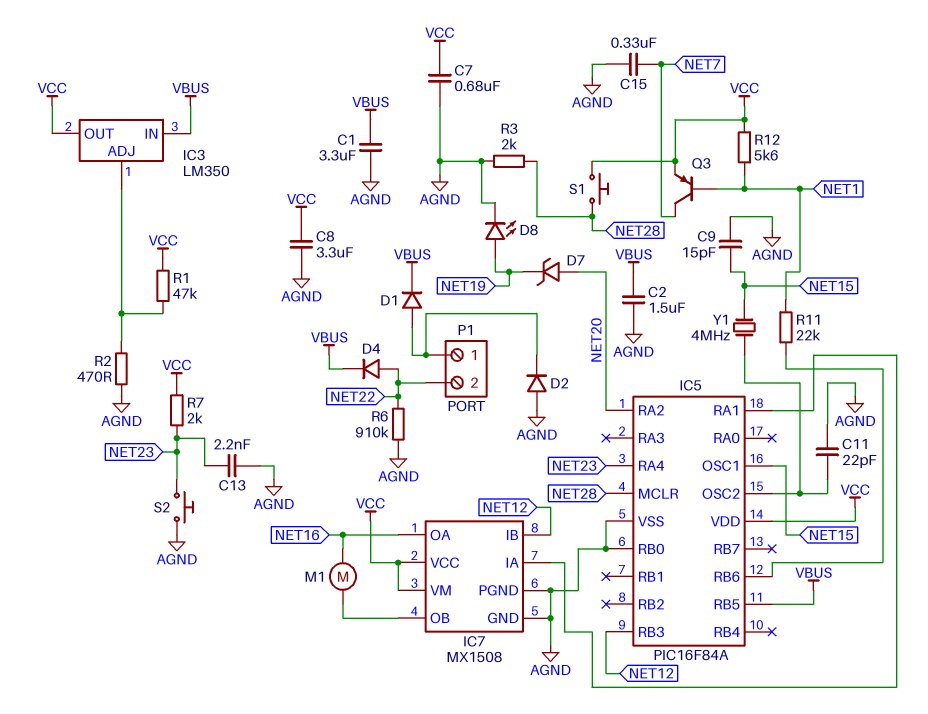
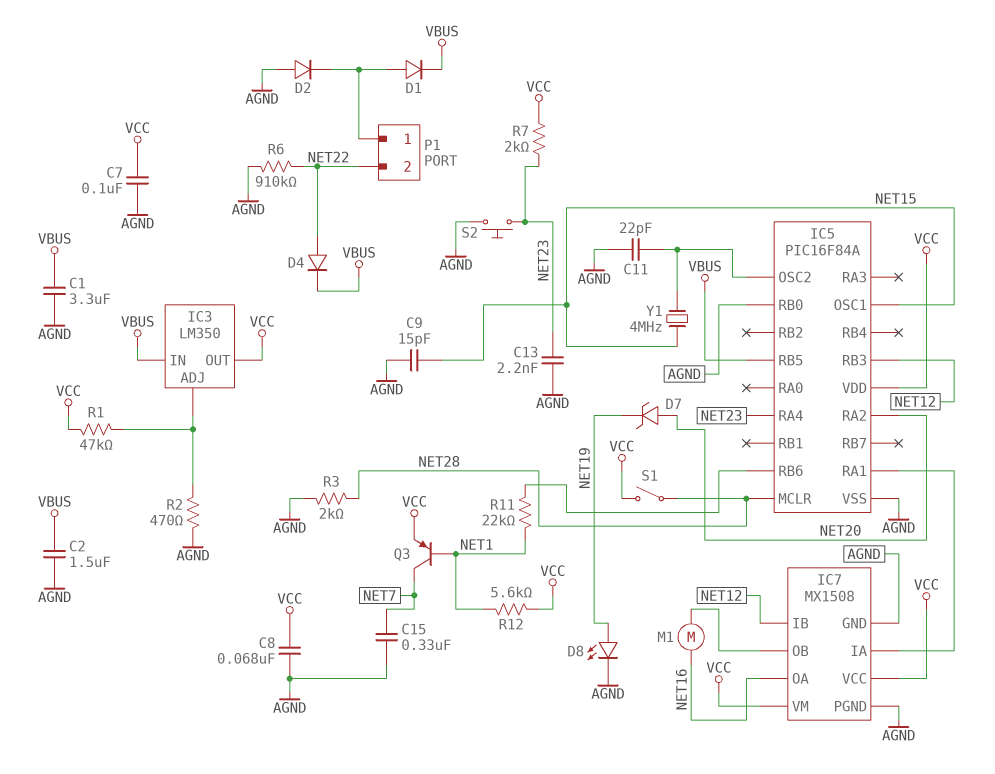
C7: 680nF (AGND, VCC) -> 100nF (AGND, VCC)
C8: 3.3uF (AGND, VCC) -> 68nF (AGND, VCC)
S1: button (NET28, VCC) -> switch (NET28, VCC)

